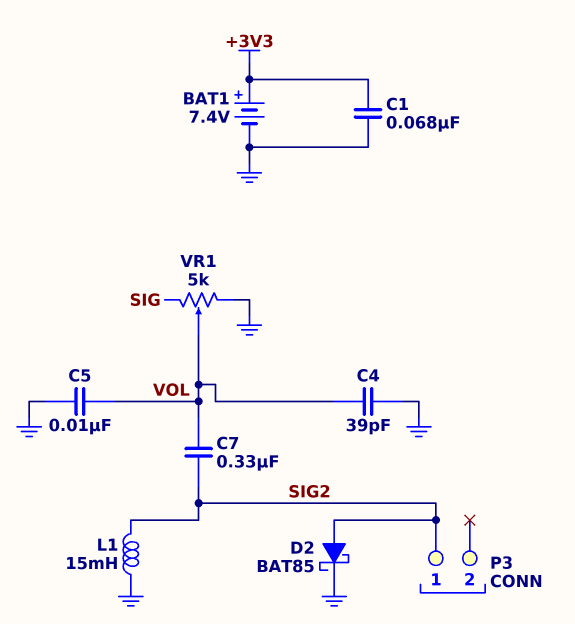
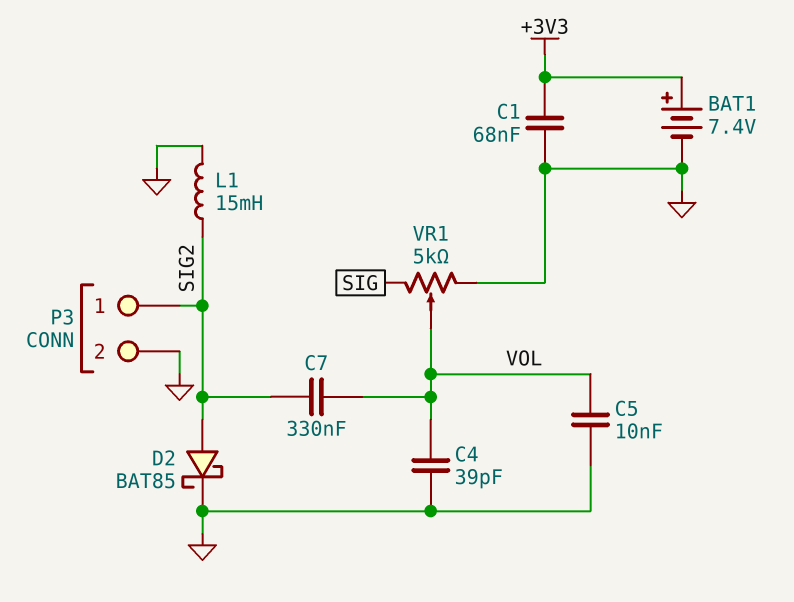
P3 pin 2: none -> GND

